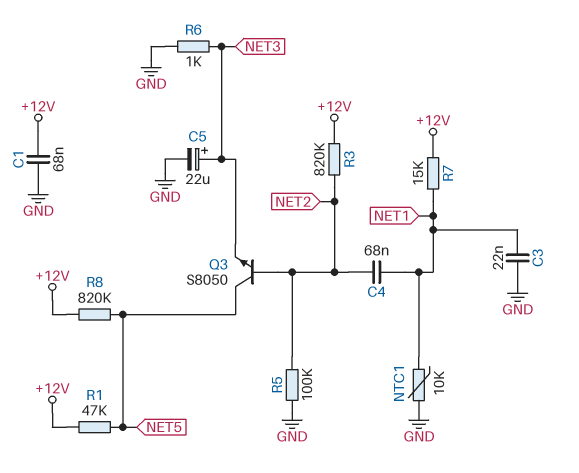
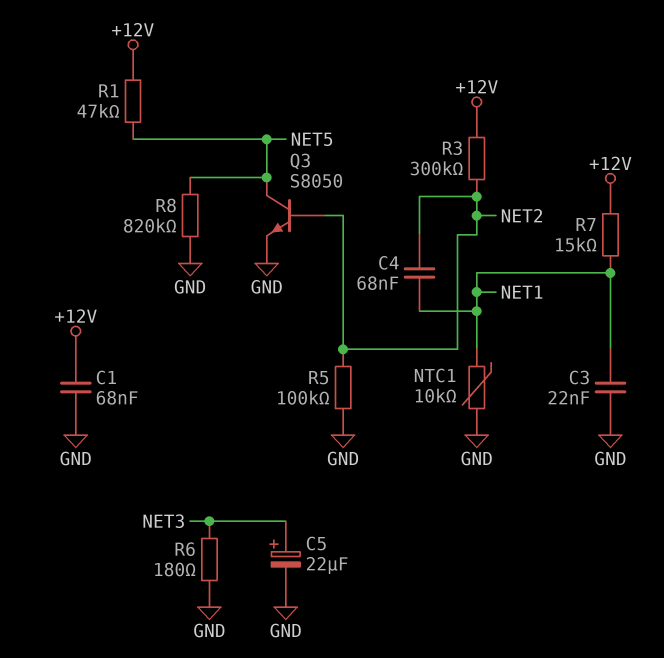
Q3: NPN S8050 (B NET2, C NET5, E NET3) -> NPN S8050 (B NET2, C NET5, E GND)
R3: 820k (+12V, NET2) -> 300k (+12V, NET2)
R6: 1k (GND, NET3) -> 180 (GND, NET3)
R8: 820k (+12V, NET5) -> 820k (GND, NET5)

